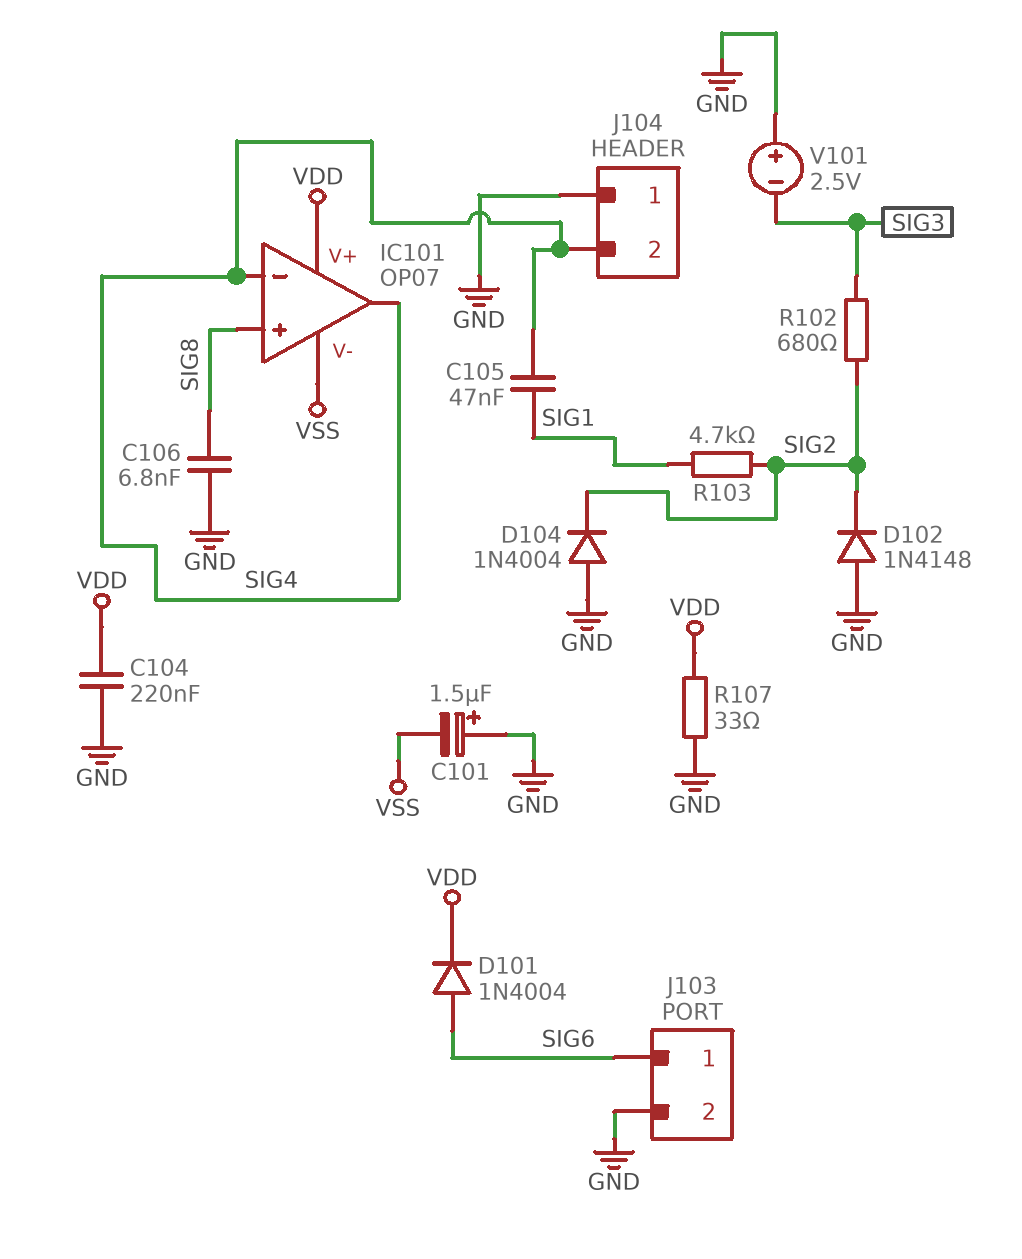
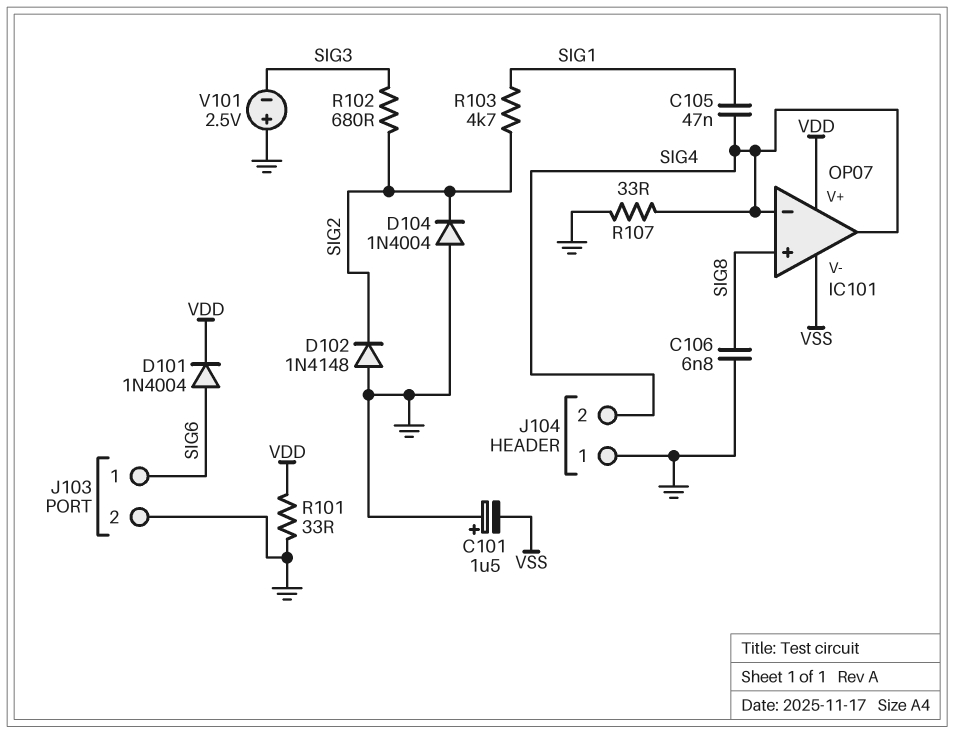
C104: 220nF (GND, VDD) -> none
R101: none -> 33 (GND, VDD)
R107: 33 (GND, VDD) -> 33 (GND, SIG4)

